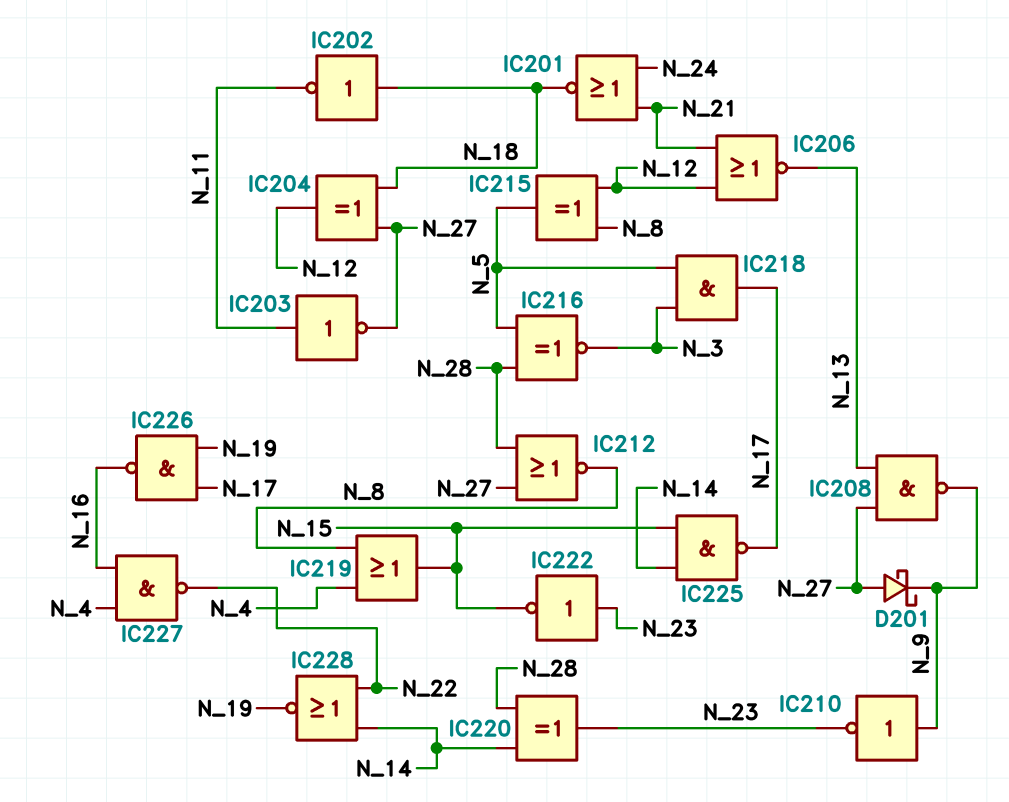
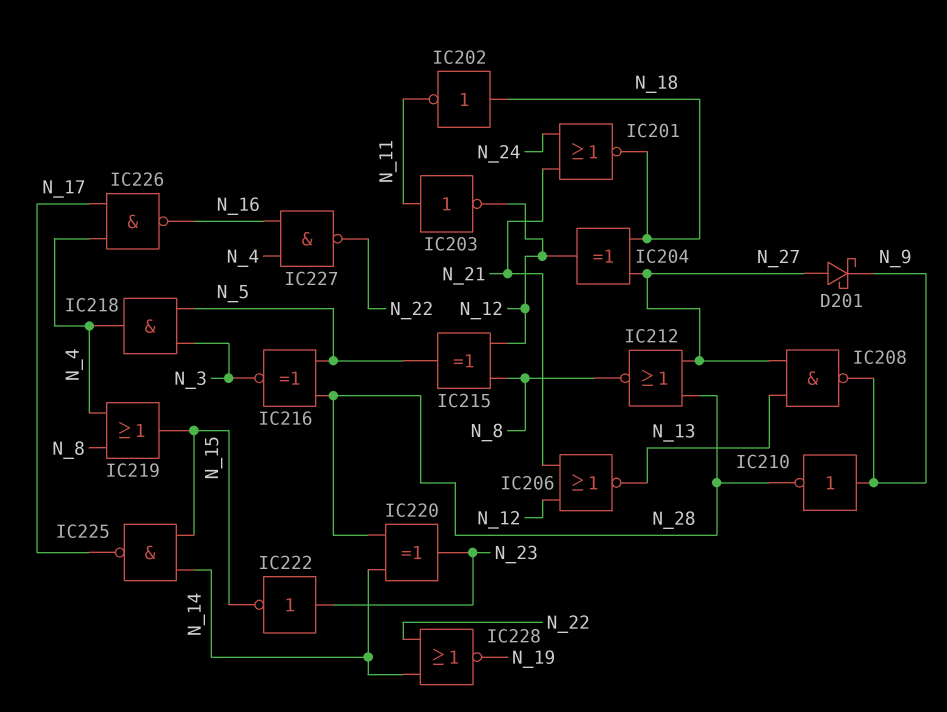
IC203: NOT (in N_11, out N_27) -> NOT (in N_11, out N_12)
IC210: NOT (in N_9, out N_23) -> NOT (in N_9, out N_28)
IC218: AND (in N_3, in N_5, out N_17) -> AND (in N_3, in N_5, out N_4)
IC226: NAND (in N_17, in N_19, out N_16) -> NAND (in N_4, in N_17, out N_16)

